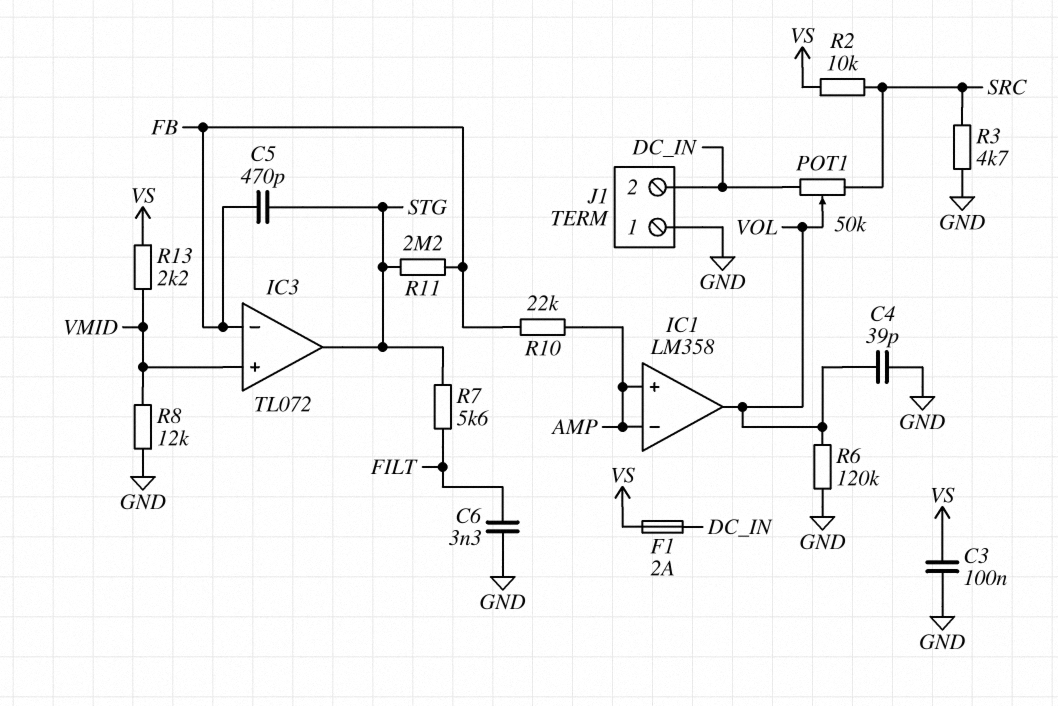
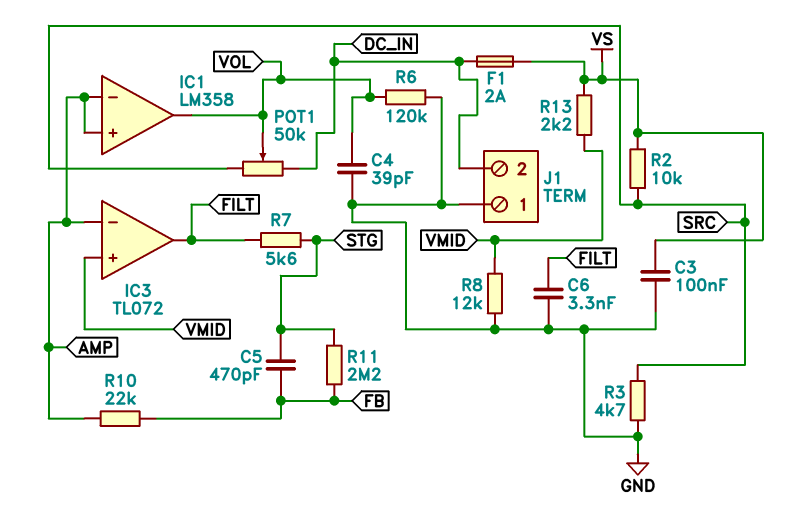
IC3 pin in-: FB -> AMP
IC3 pin out: STG -> FILT

